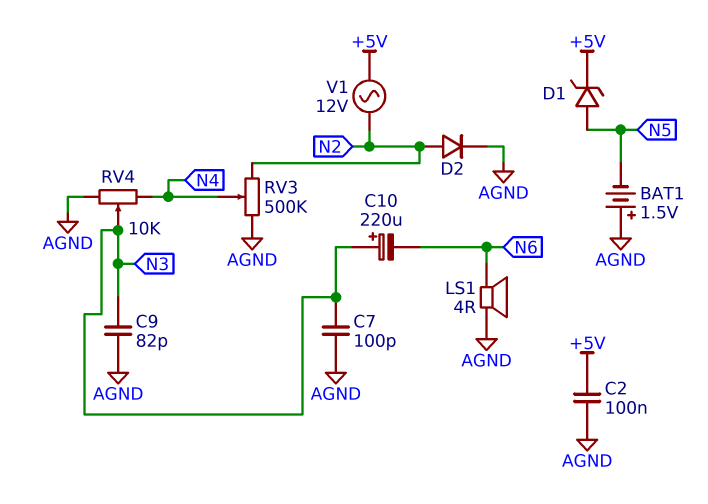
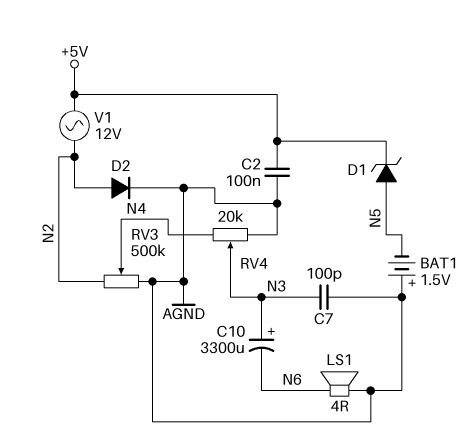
C9: 82pF (AGND, N3) -> none
C10: 220uF (plus N3, minus N6) -> 3300uF (plus N3, minus N6)
RV4: 10k (AGND, N4, wiper N3) -> 20k (AGND, N4, wiper N3)

